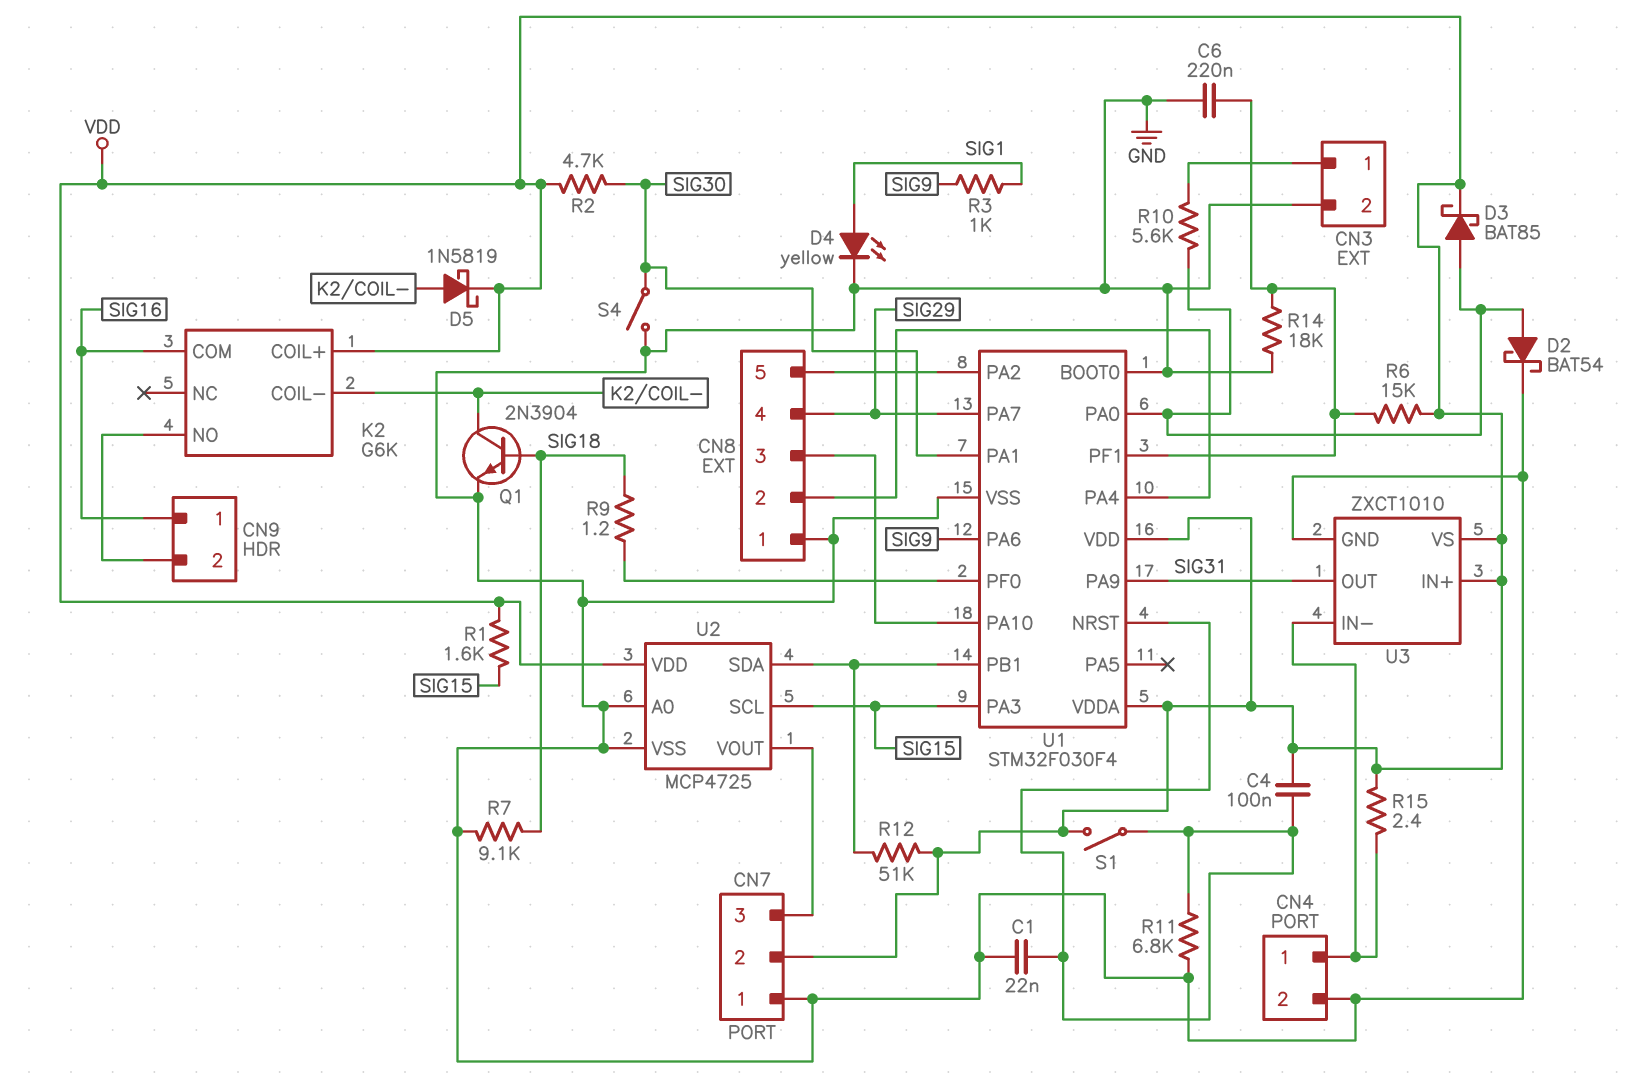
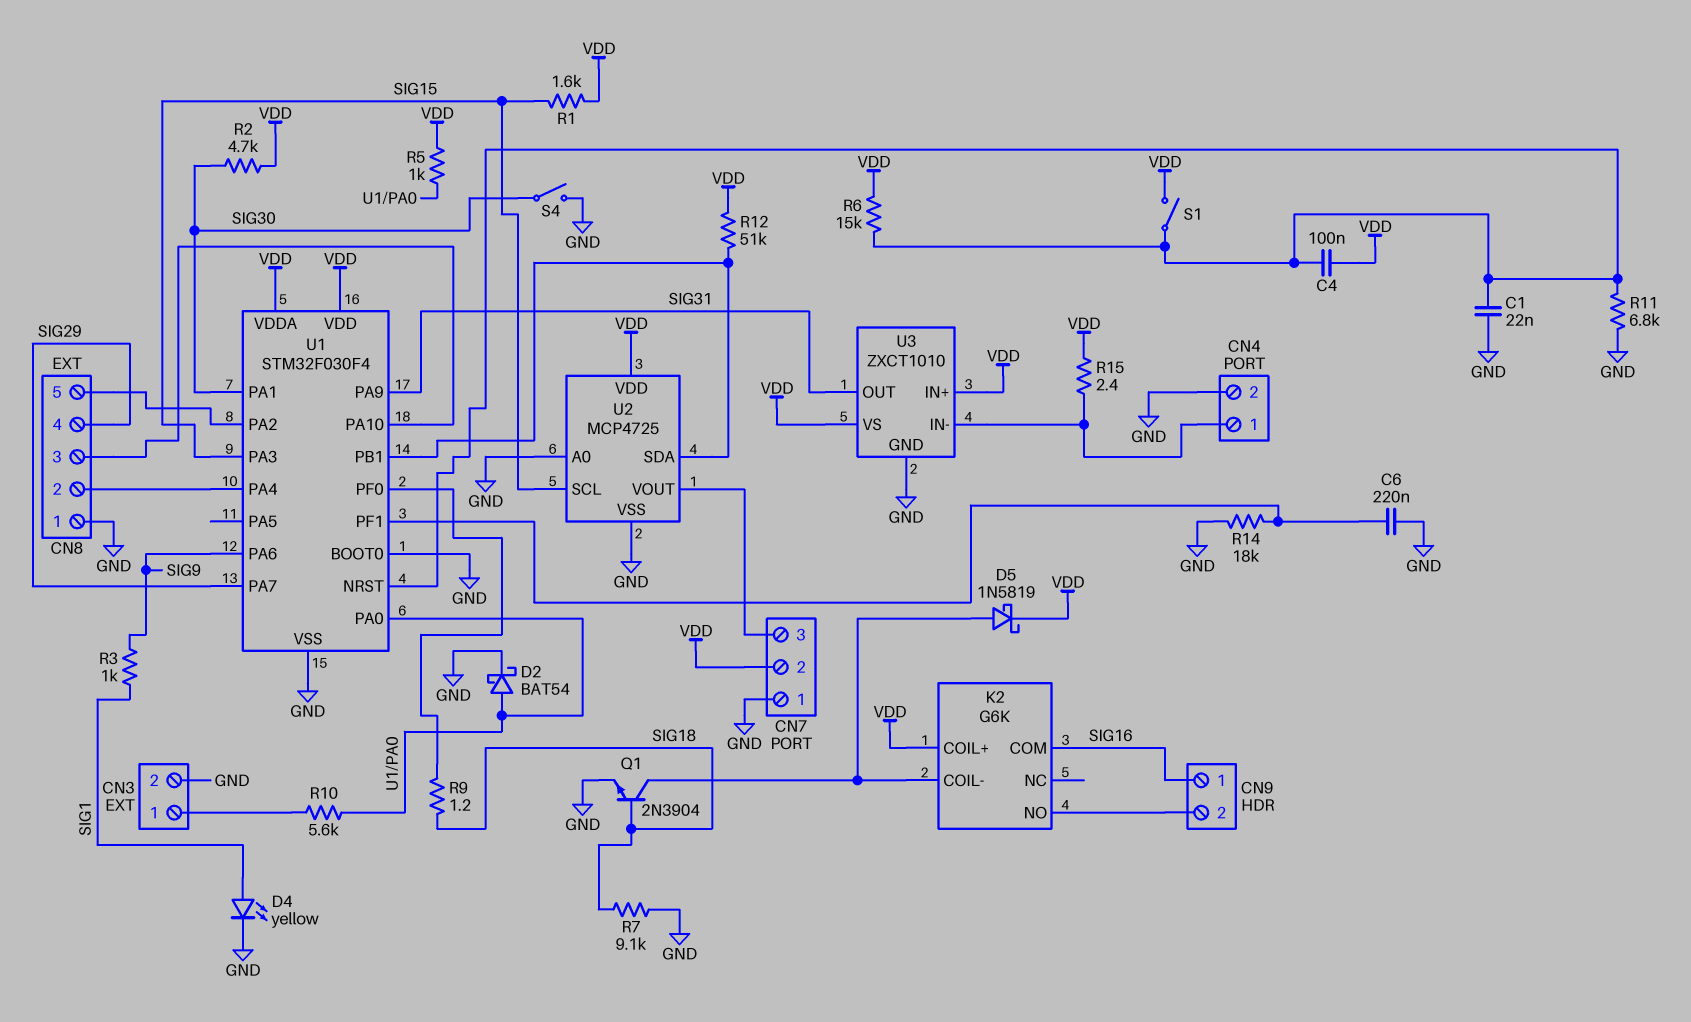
D3: schottky BAT85 (A U1/PA0, K VDD) -> none
R5: none -> 1k (U1/PA0, VDD)
R6: 15k (U1/PF1, VDD) -> 15k (U1/NRST, VDD)

